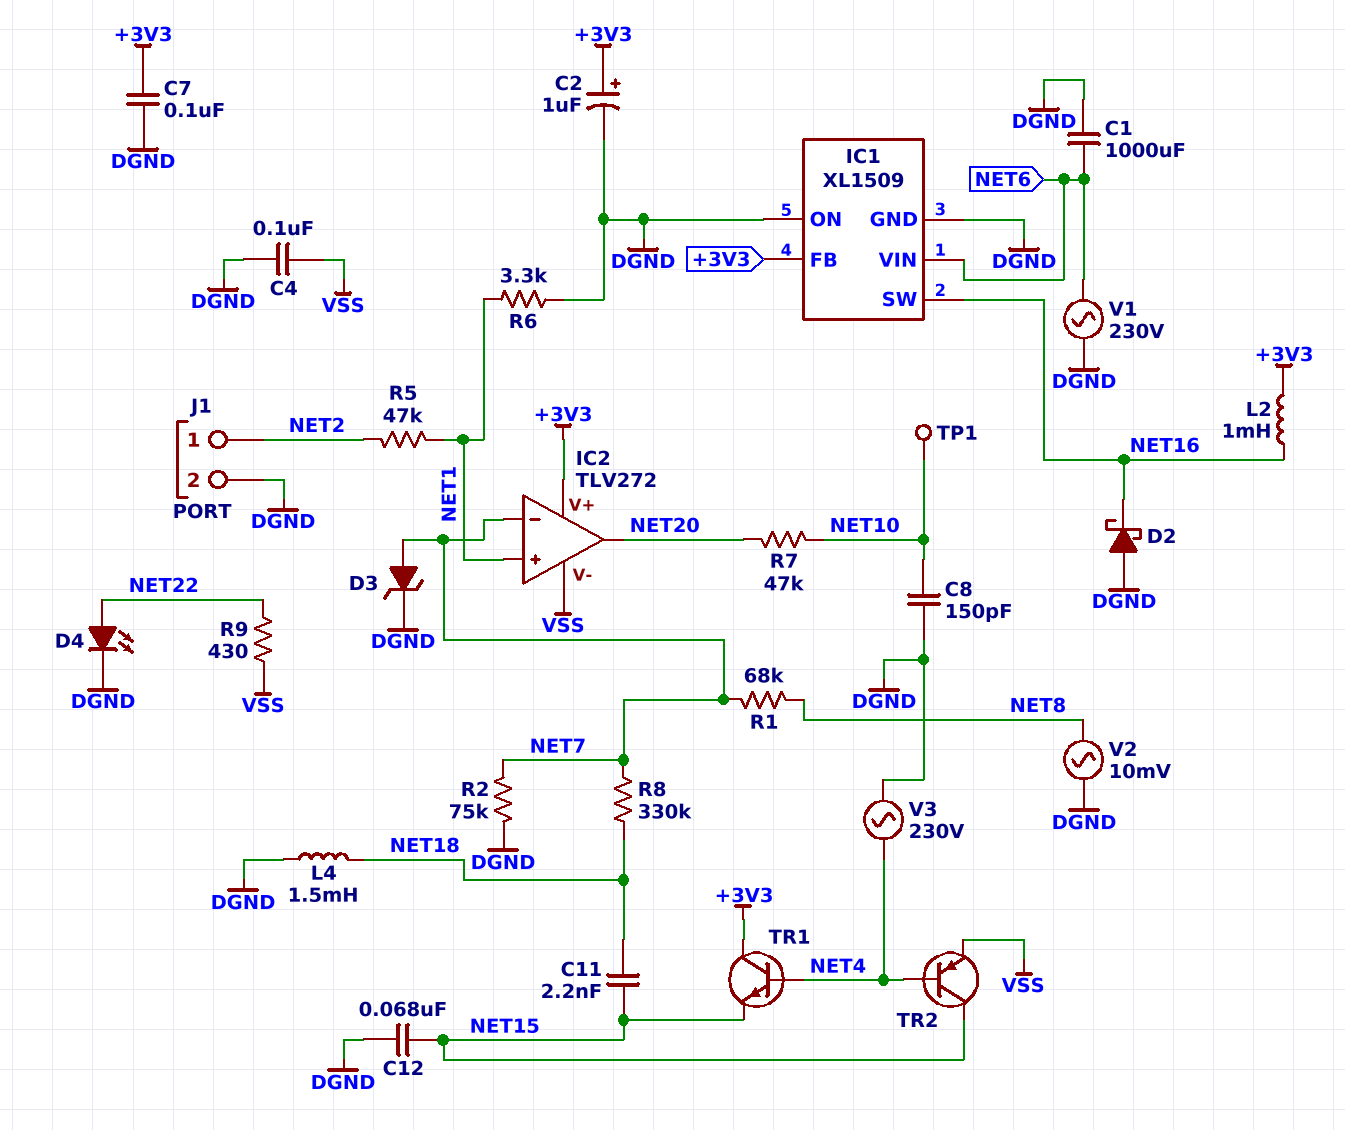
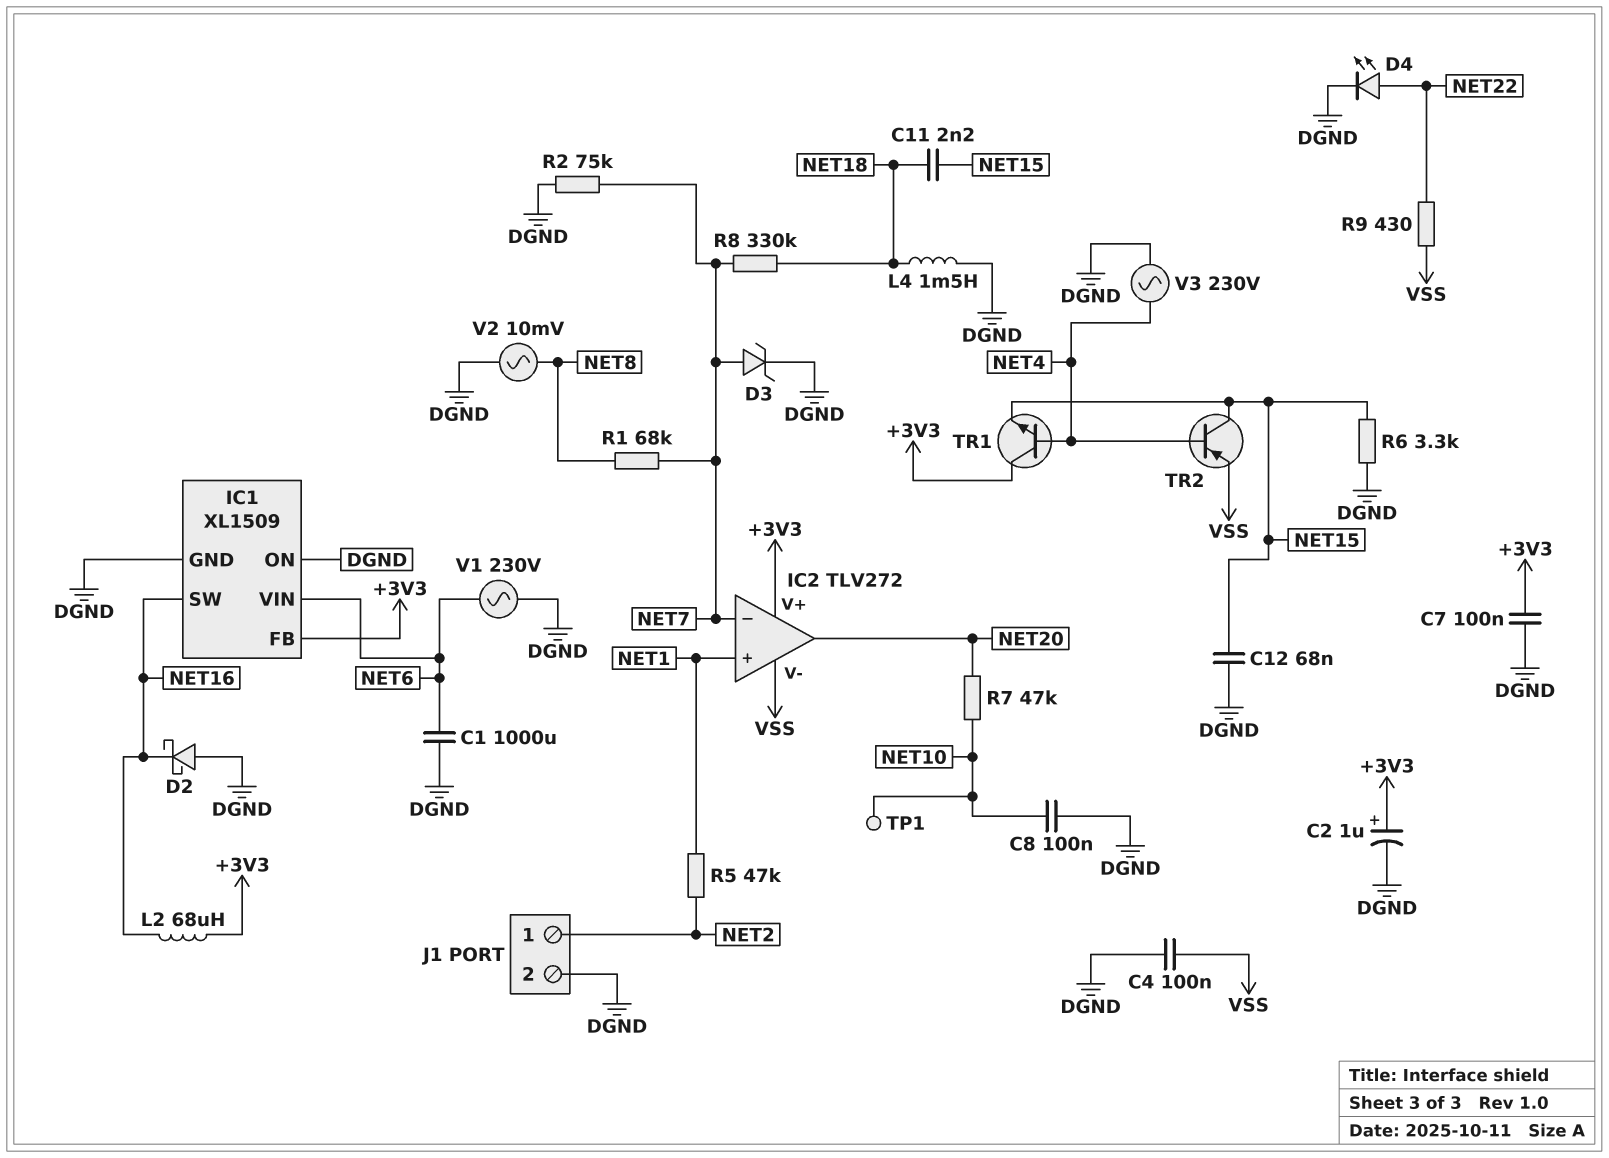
C8: 150pF (DGND, NET10) -> 100nF (DGND, NET10)
L2: 1mH (+3V3, NET16) -> 68uH (+3V3, NET16)
R6: 3.3k (DGND, NET1) -> 3.3k (DGND, NET15)

